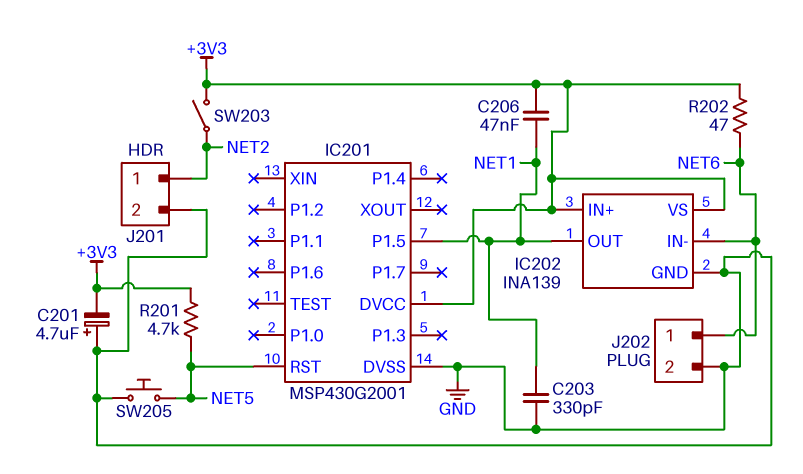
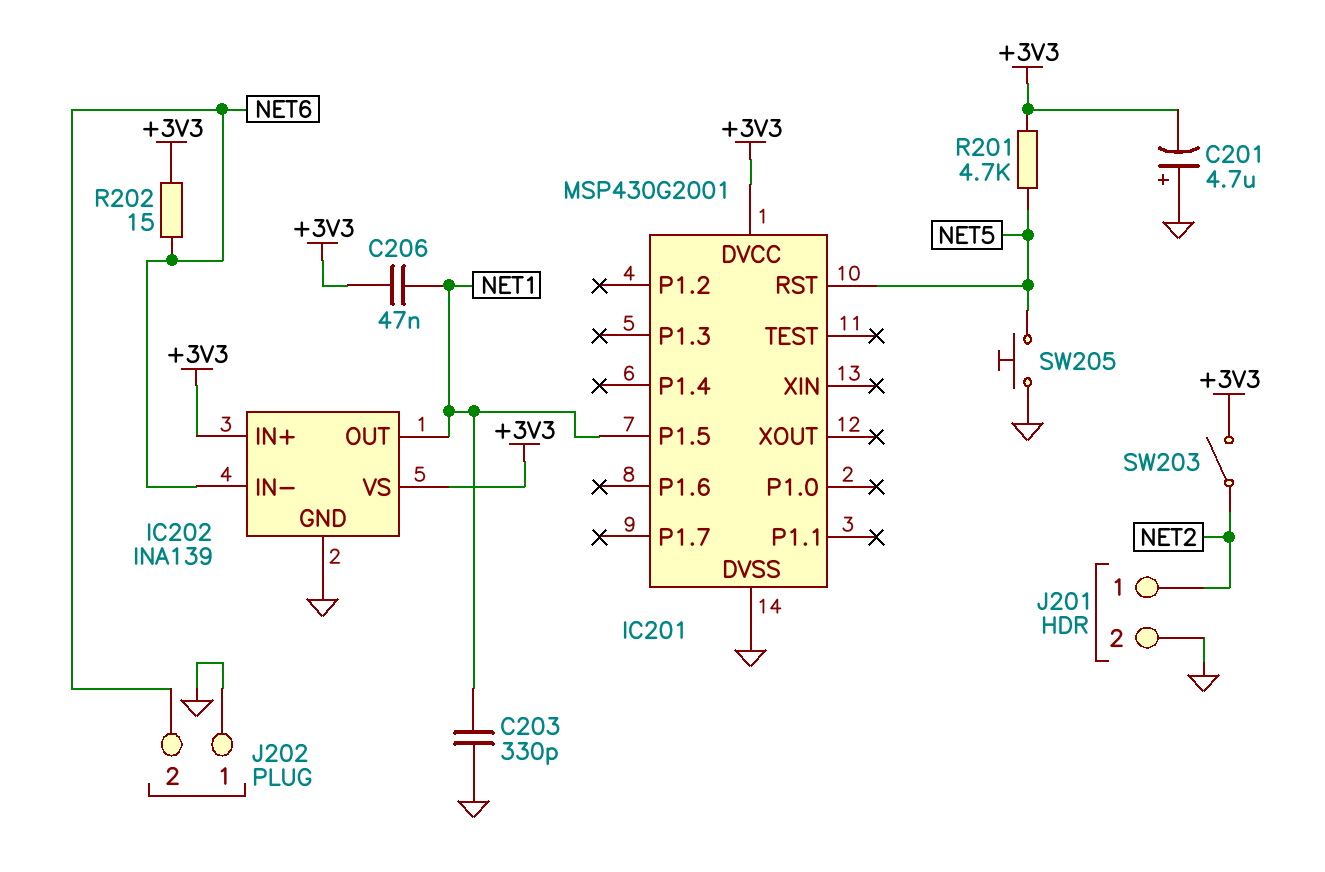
J202 pin 1: NET6 -> GND
J202 pin 2: GND -> NET6
R202: 47 (+3V3, NET6) -> 15 (+3V3, NET6)

